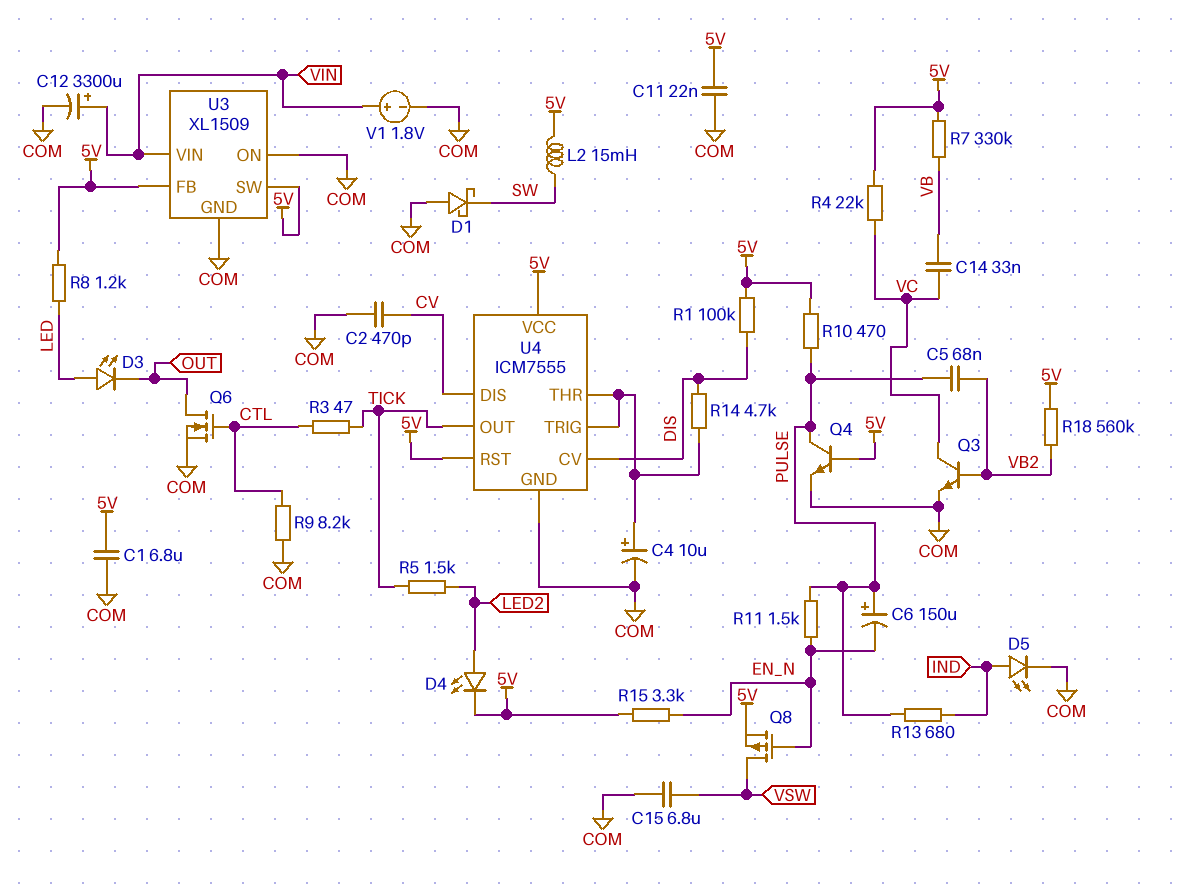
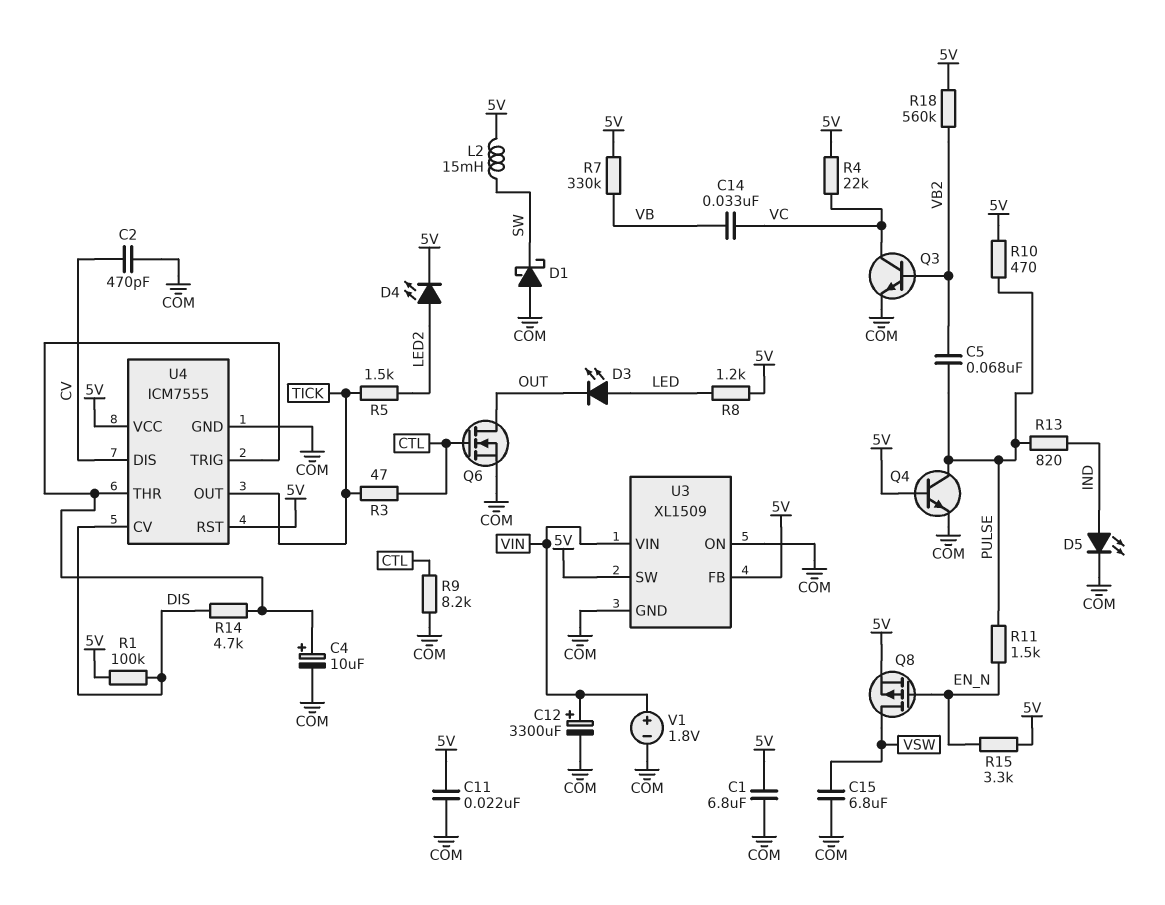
C6: 150uF (plus PULSE, minus EN_N) -> none
R13: 680 (IND, PULSE) -> 820 (IND, PULSE)

